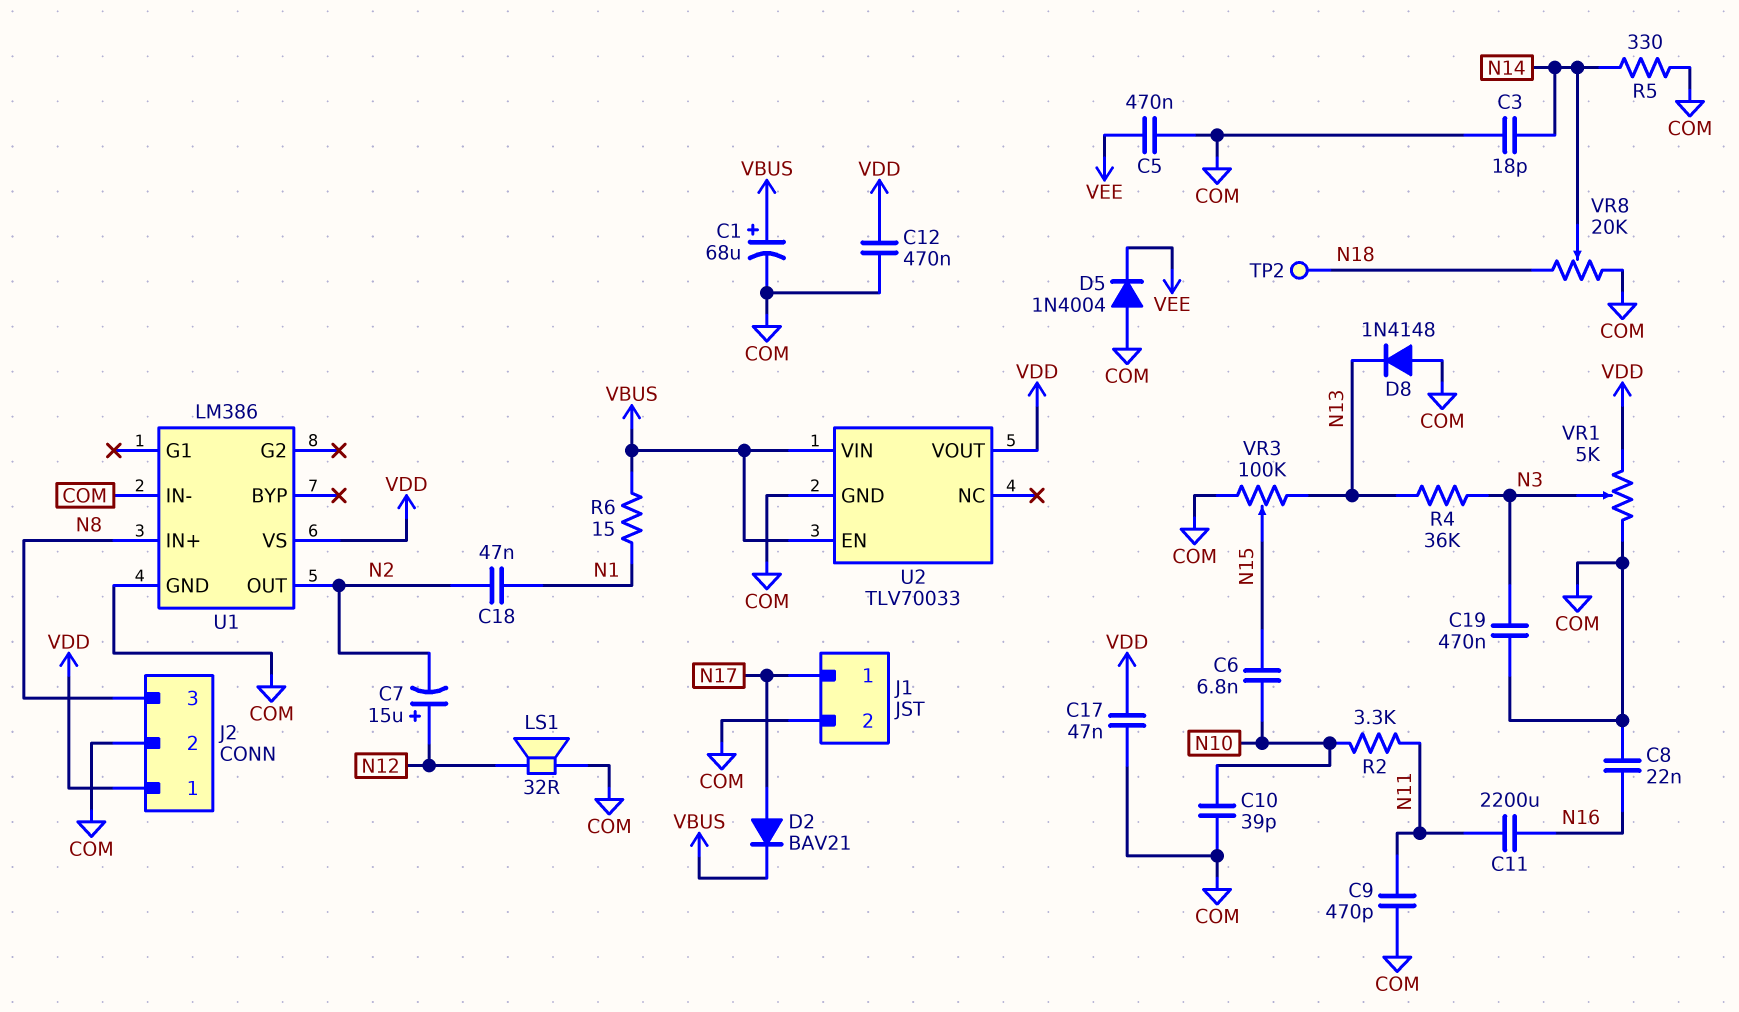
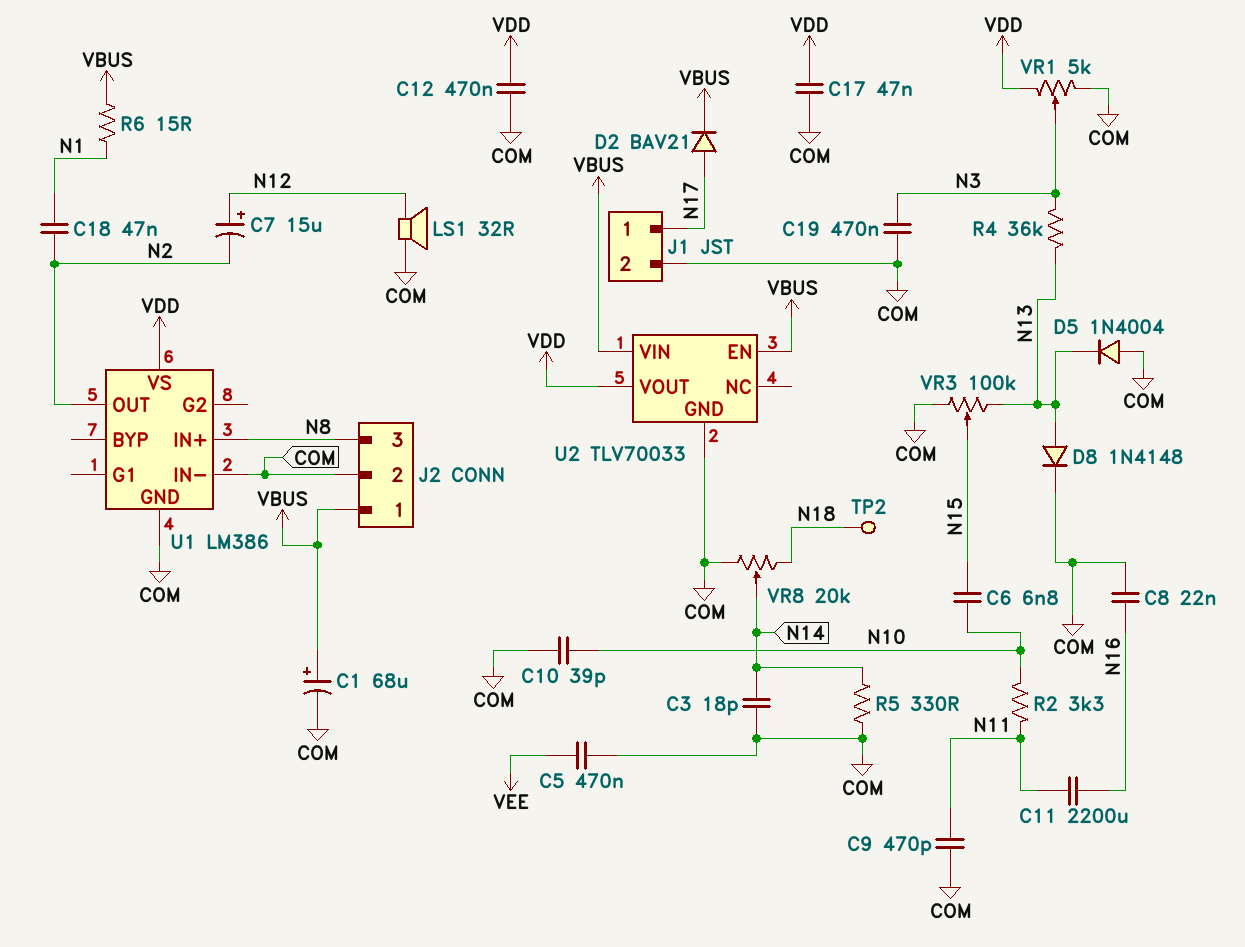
D5: diode 1N4004 (A COM, K VEE) -> diode 1N4004 (A COM, K N13)
D8: diode 1N4148 (A COM, K N13) -> diode 1N4148 (A N13, K COM)
J2 pin 1: VDD -> VBUS

